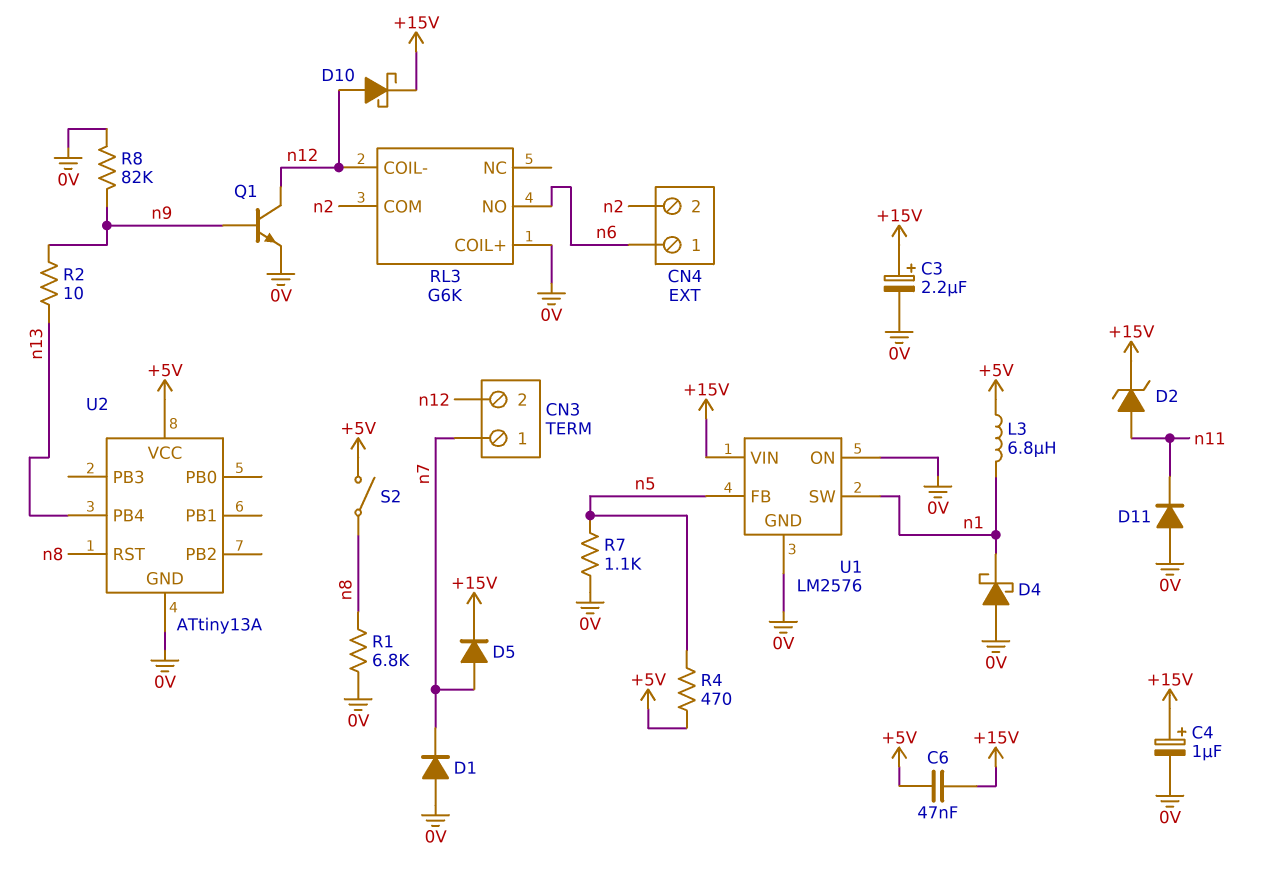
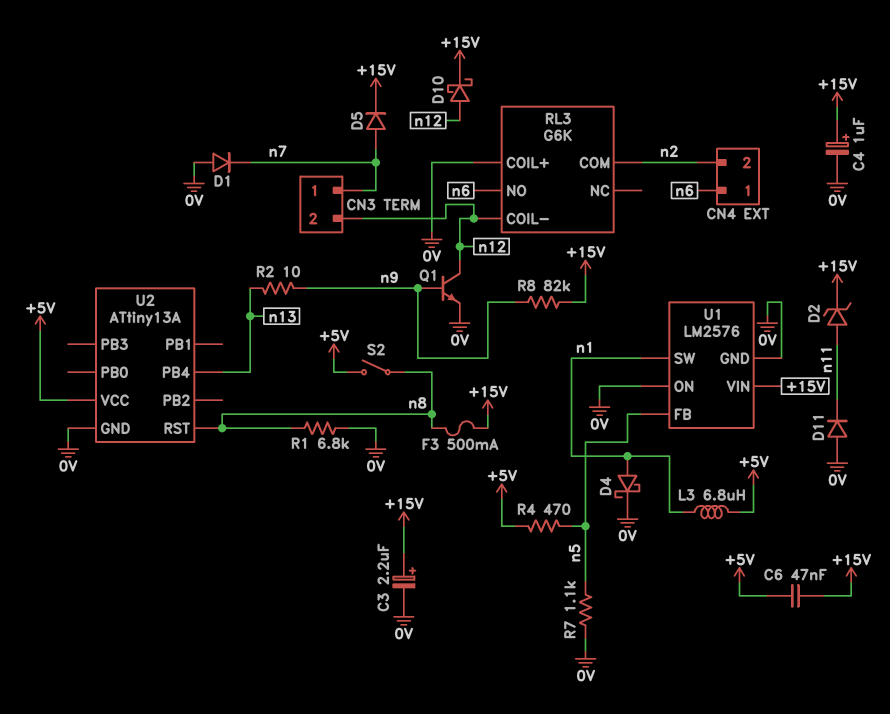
D4: schottky (A 0V, K n1) -> schottky (A n1, K 0V)
F3: none -> 500mA (+15V, n8)
R8: 82k (0V, n9) -> 82k (+15V, n9)

